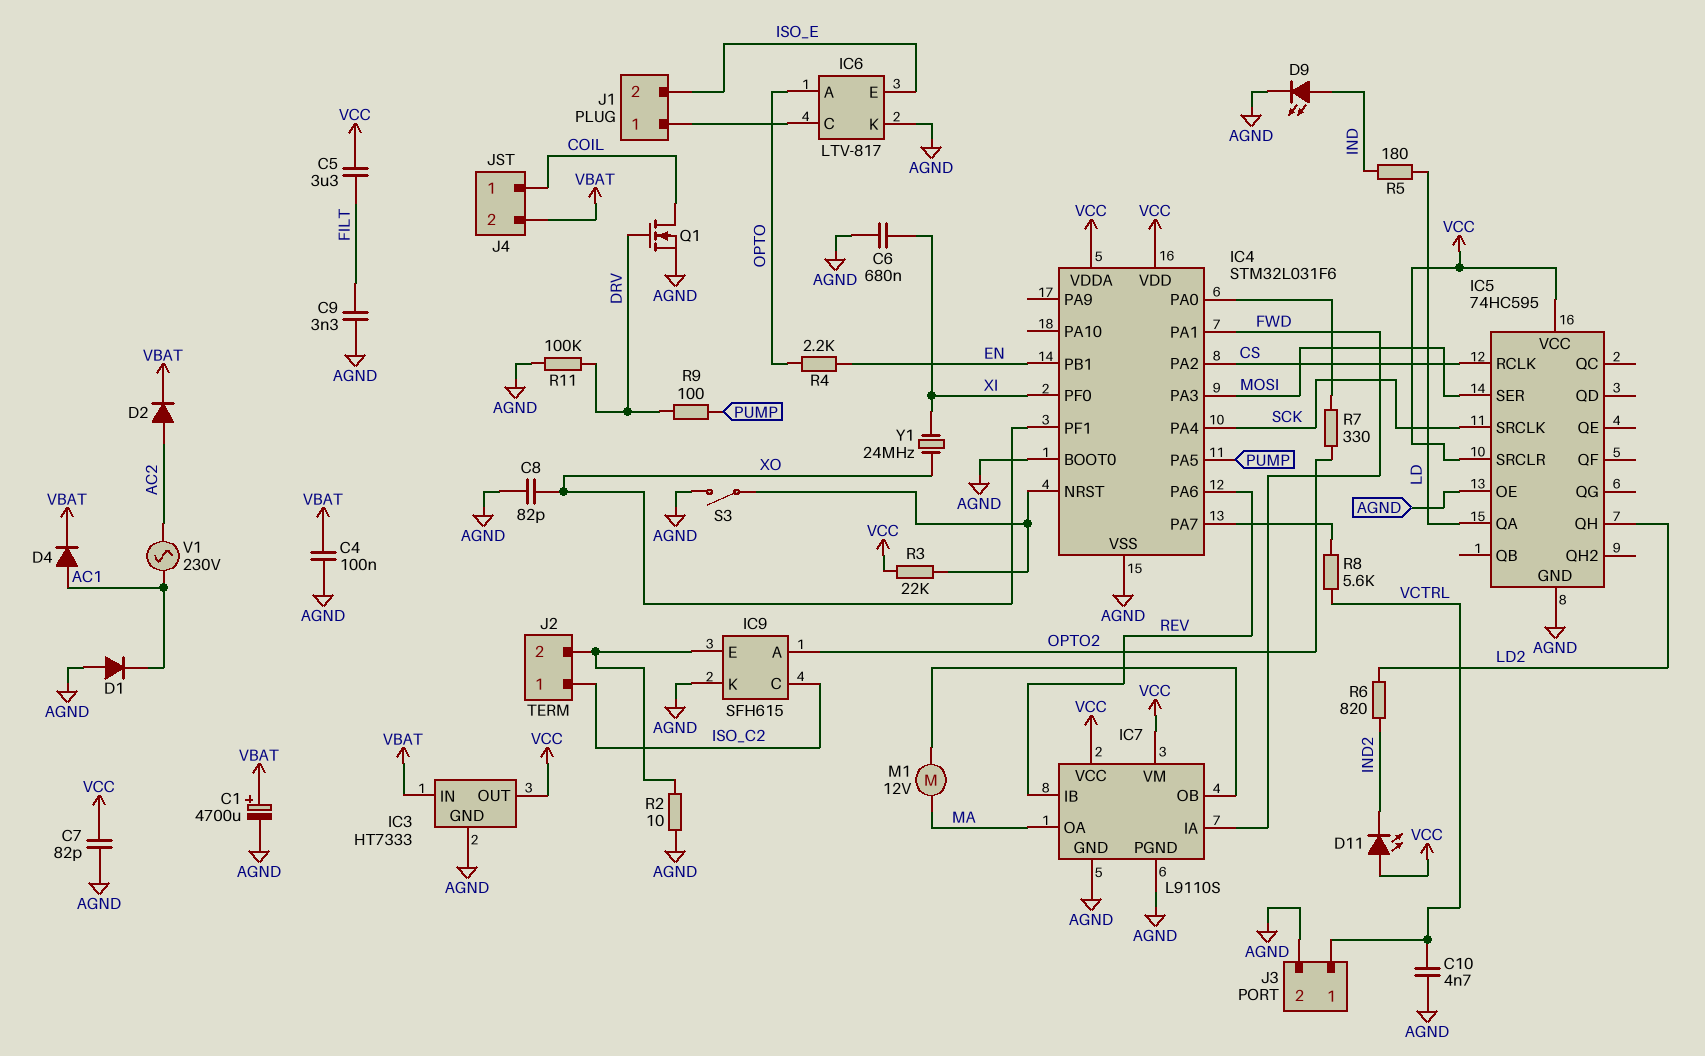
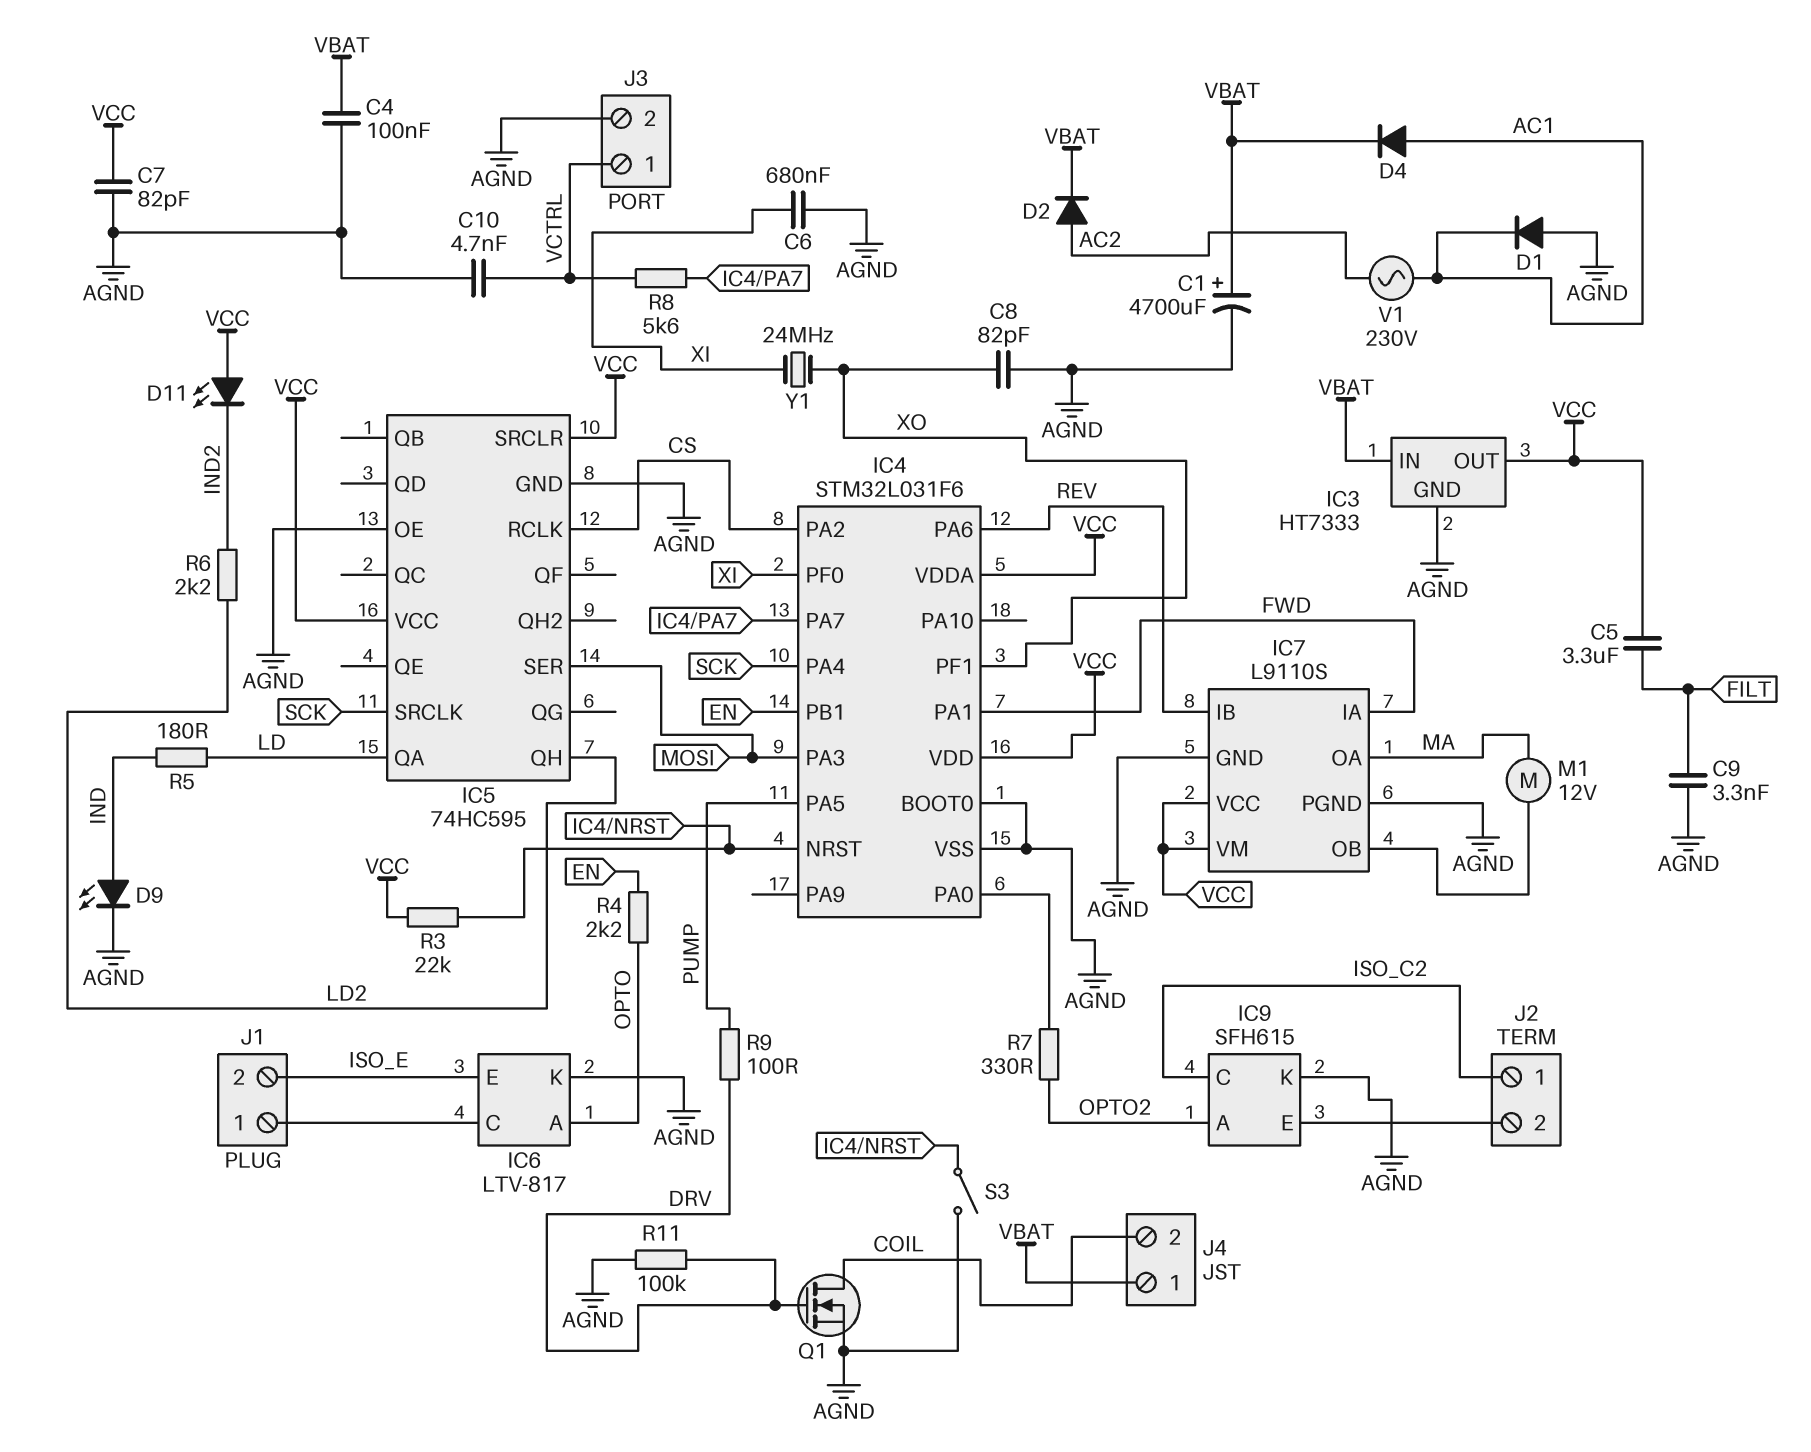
J4 pin 1: COIL -> VBAT
J4 pin 2: VBAT -> COIL
R2: 10 (AGND, IC9/E) -> none
R6: 820 (IND2, LD2) -> 2.2k (IND2, LD2)

